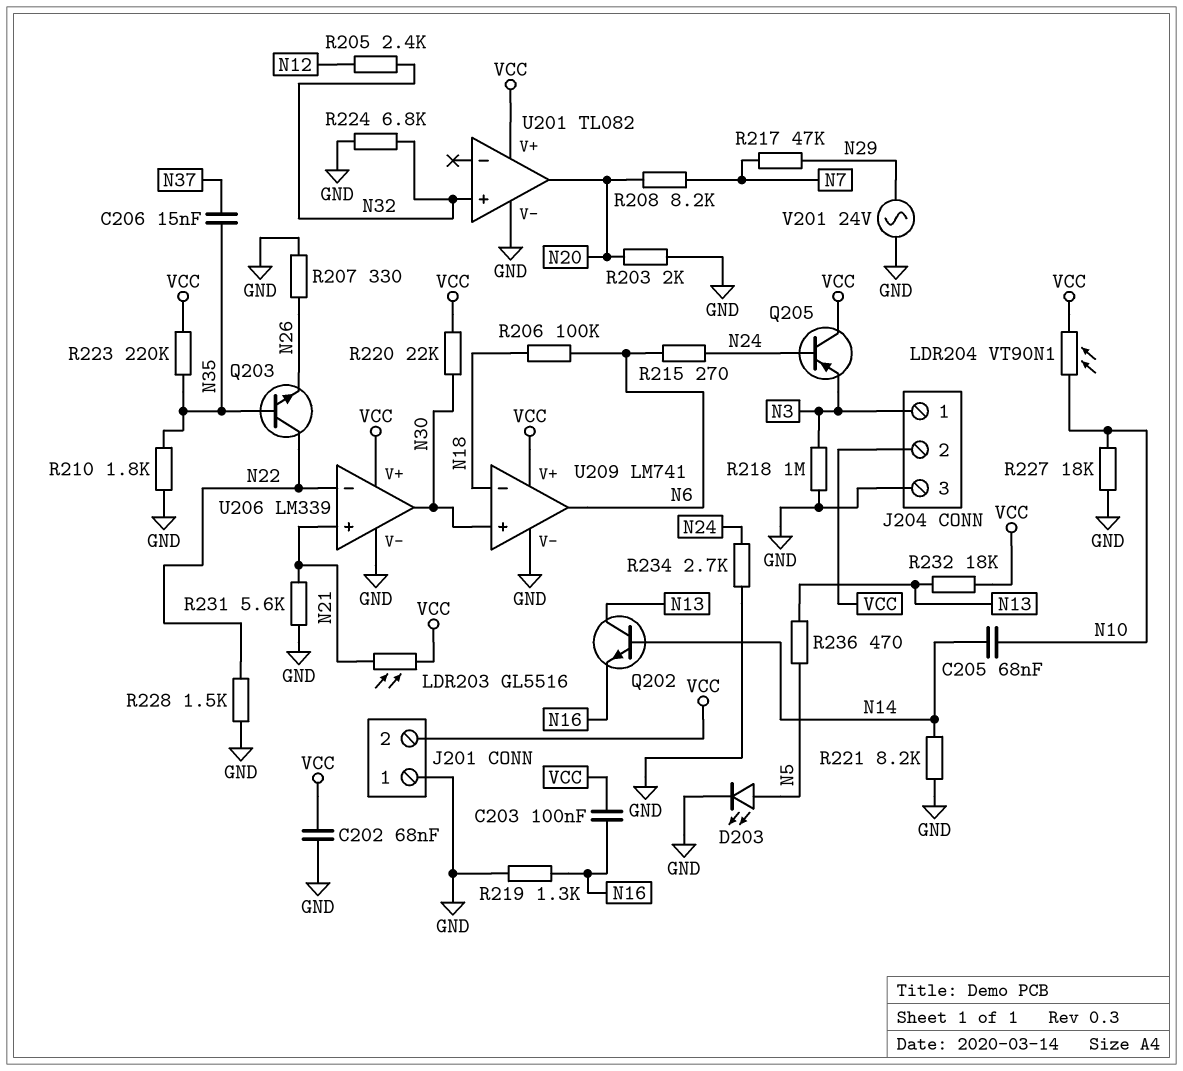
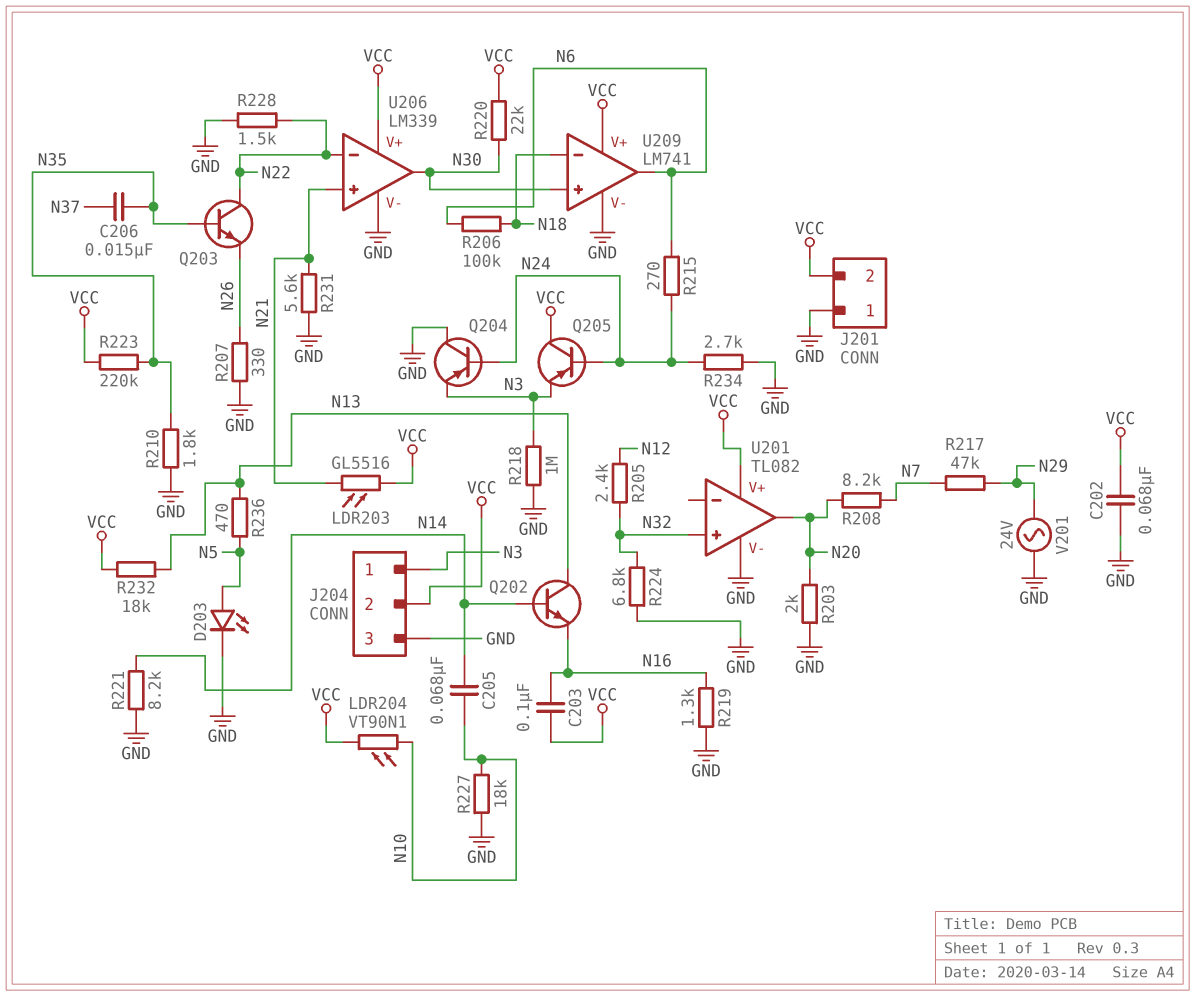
Q204: none -> PNP (B N24, C GND, E N3)

